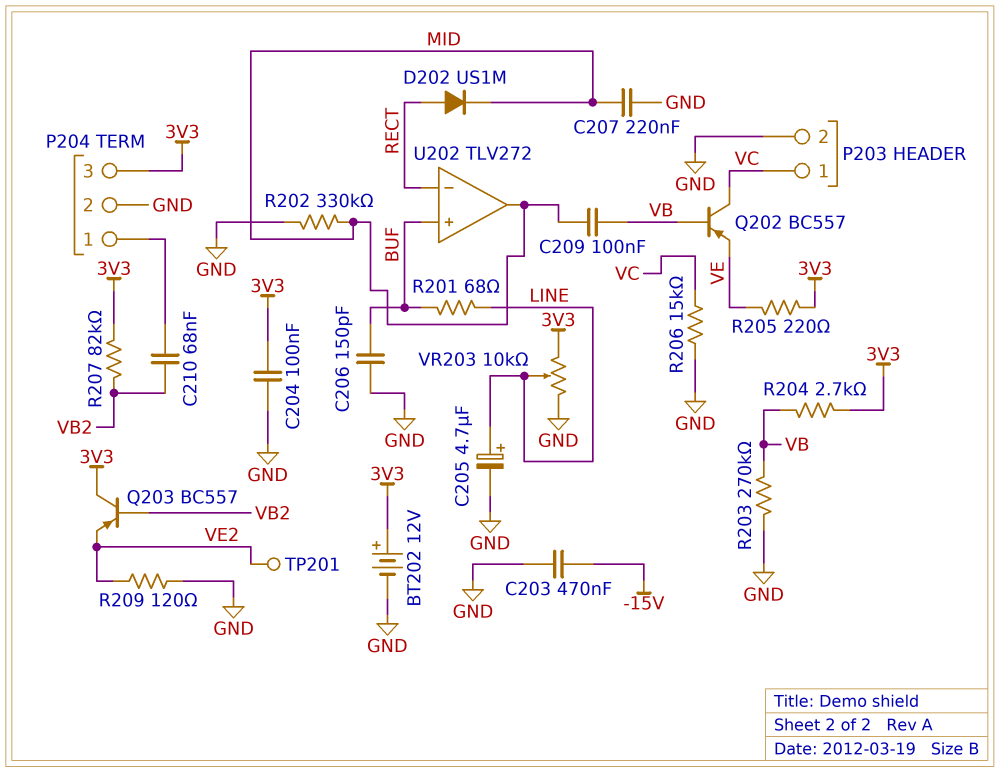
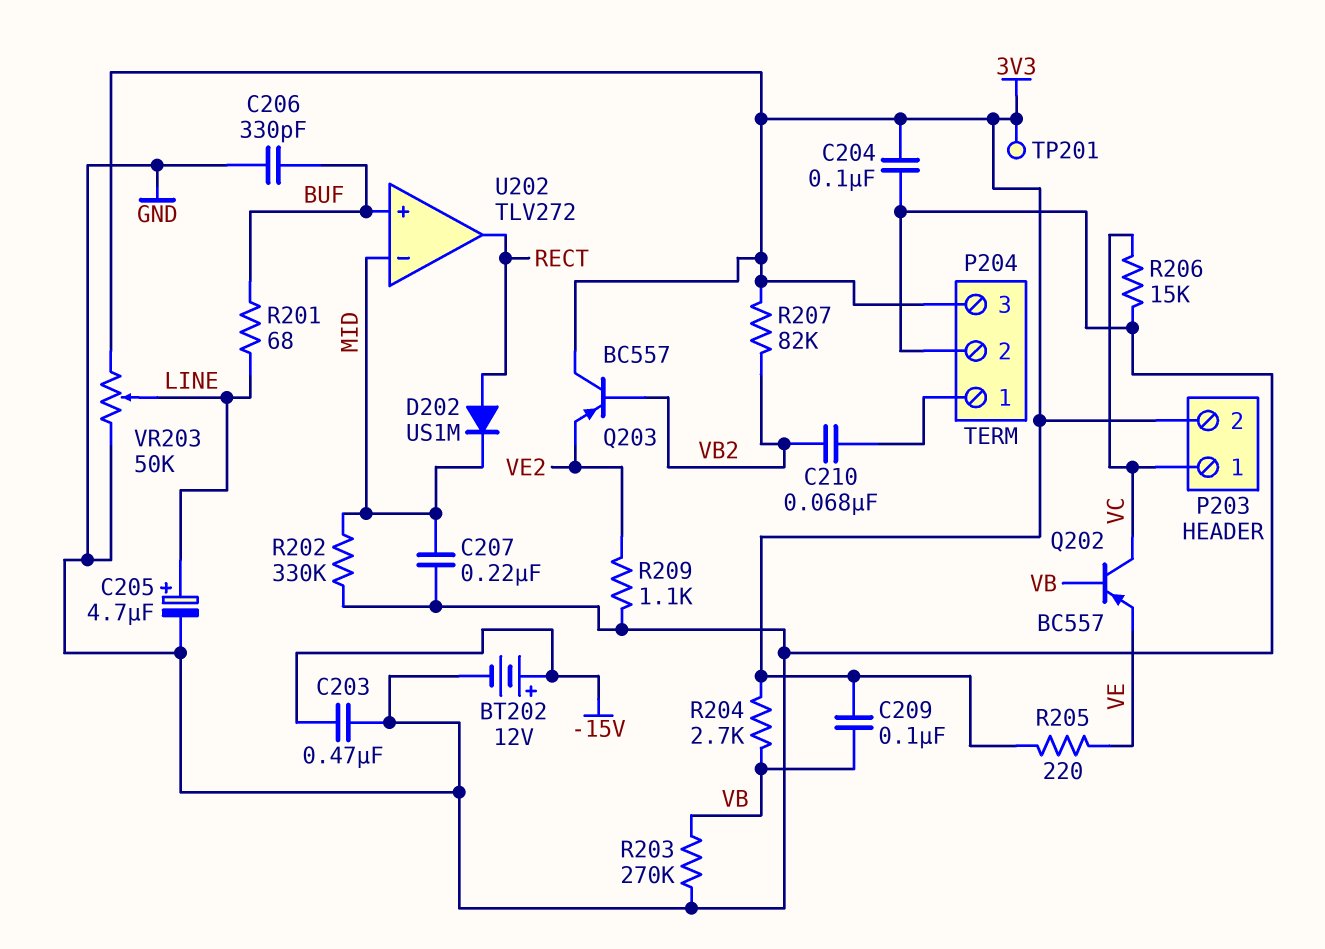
BT202: 12V (plus 3V3, minus GND) -> 12V (plus -15V, minus GND)
C206: 150pF (BUF, GND) -> 330pF (BUF, GND)
C209: 100nF (MID, VB) -> 100nF (3V3, VB)
P203 pin 2: GND -> 3V3
R209: 120 (GND, VE2) -> 1.1k (GND, VE2)
TP201: test point (VE2) -> test point (3V3)
U202 pin in-: RECT -> MID
U202 pin out: MID -> RECT
VR203: 10k (3V3, GND, wiper LINE) -> 50k (3V3, GND, wiper LINE)

